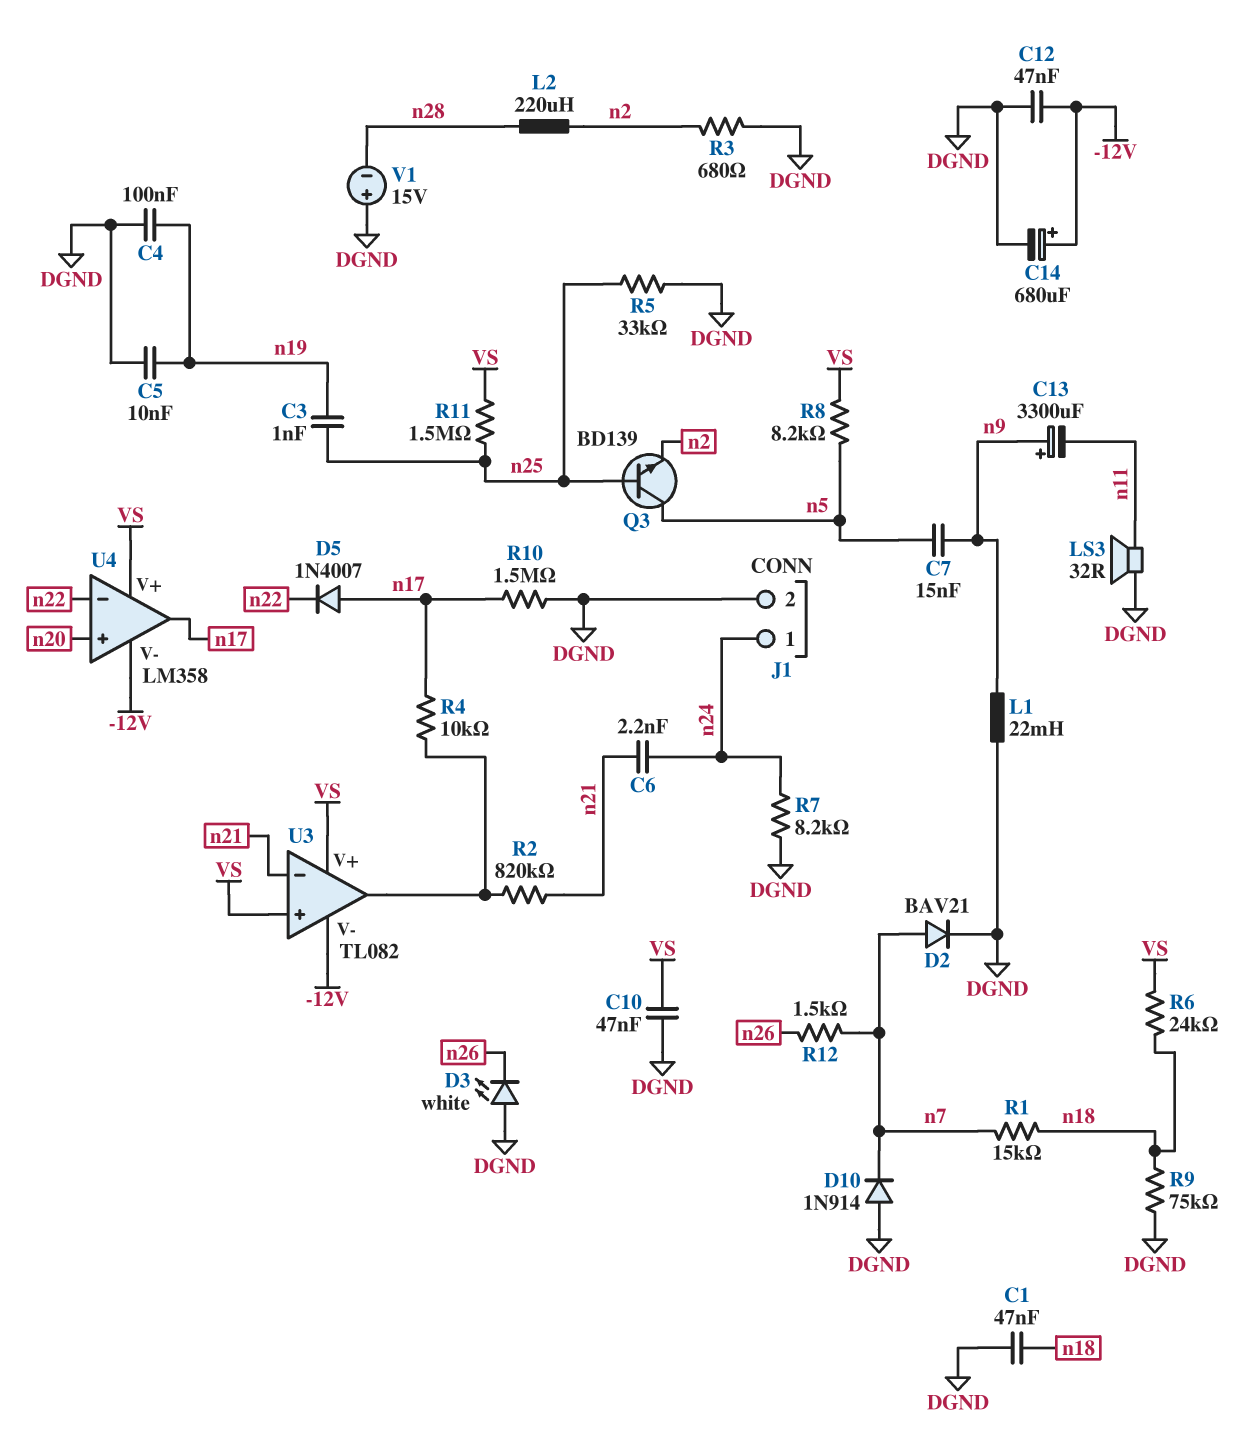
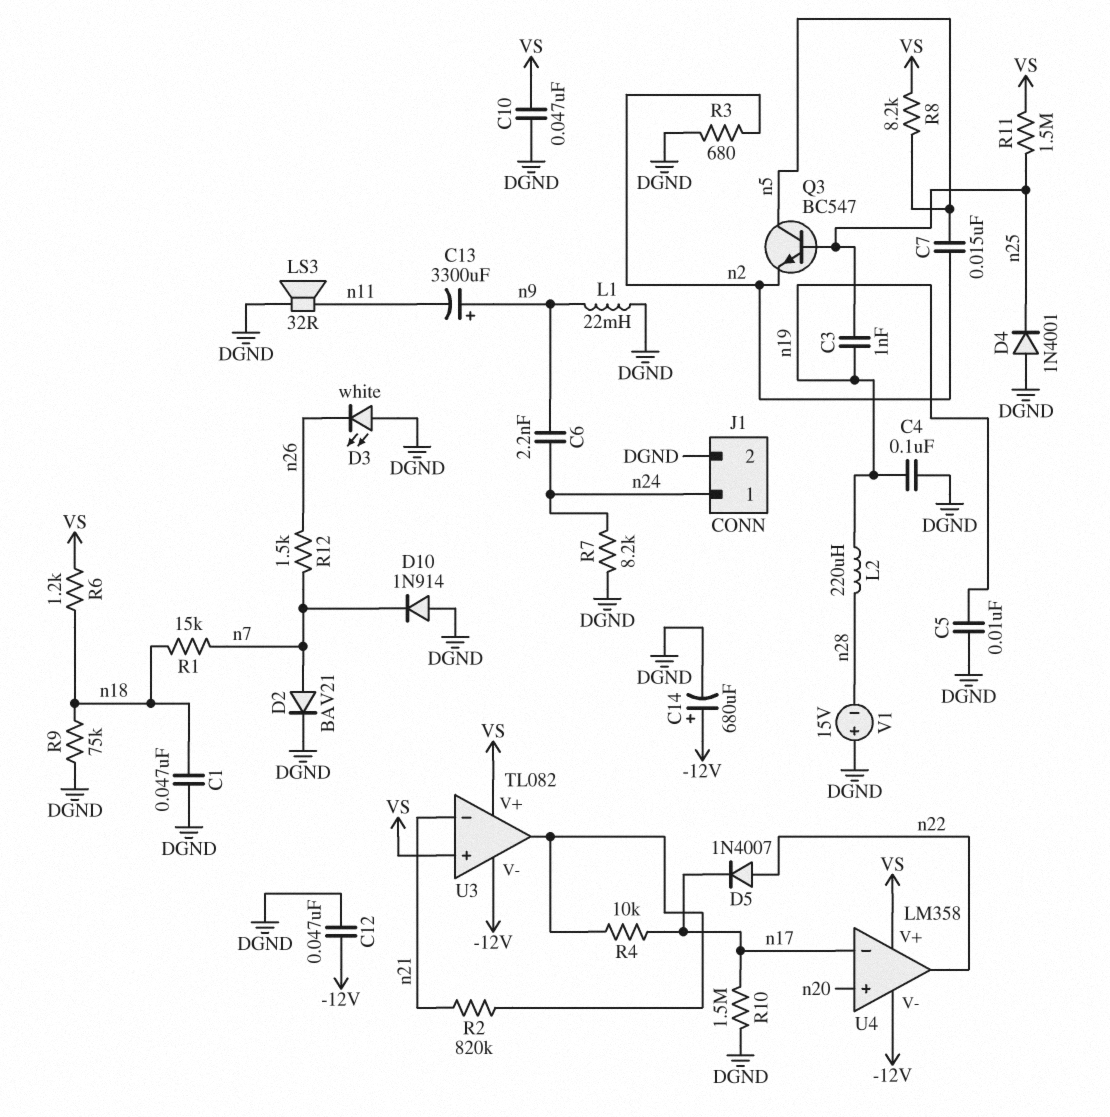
C6: 2.2nF (n21, n24) -> 2.2nF (n9, n24)
C7: 15nF (n5, n9) -> 15nF (n2, n5)
D4: none -> diode 1N4001 (A DGND, K n25)
D5: diode 1N4007 (A n17, K n22) -> diode 1N4007 (A n22, K n17)
L2: 220uH (n2, n28) -> 220uH (n19, n28)
Q3: NPN BD139 (B n25, C n5, E n2) -> NPN BC547 (B n25, C n5, E n2)
R5: 33k (DGND, n25) -> none
R6: 24k (VS, n18) -> 1.2k (VS, n18)
U4 pin in-: n22 -> n17
U4 pin out: n17 -> n22

